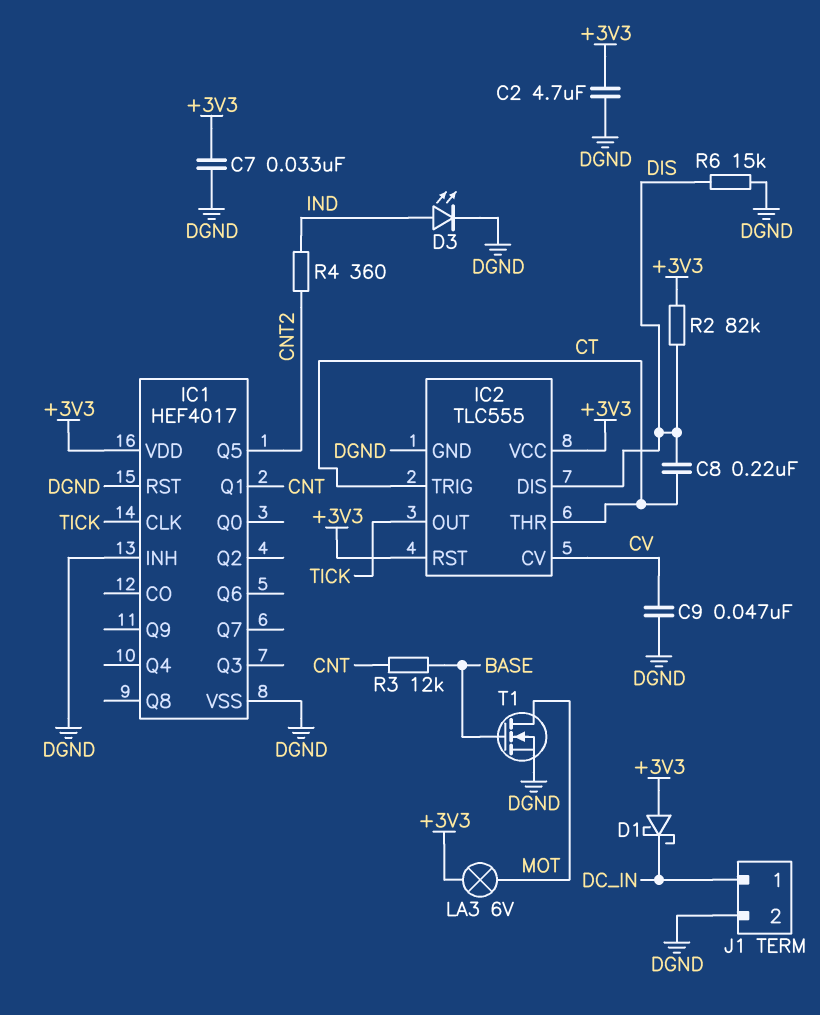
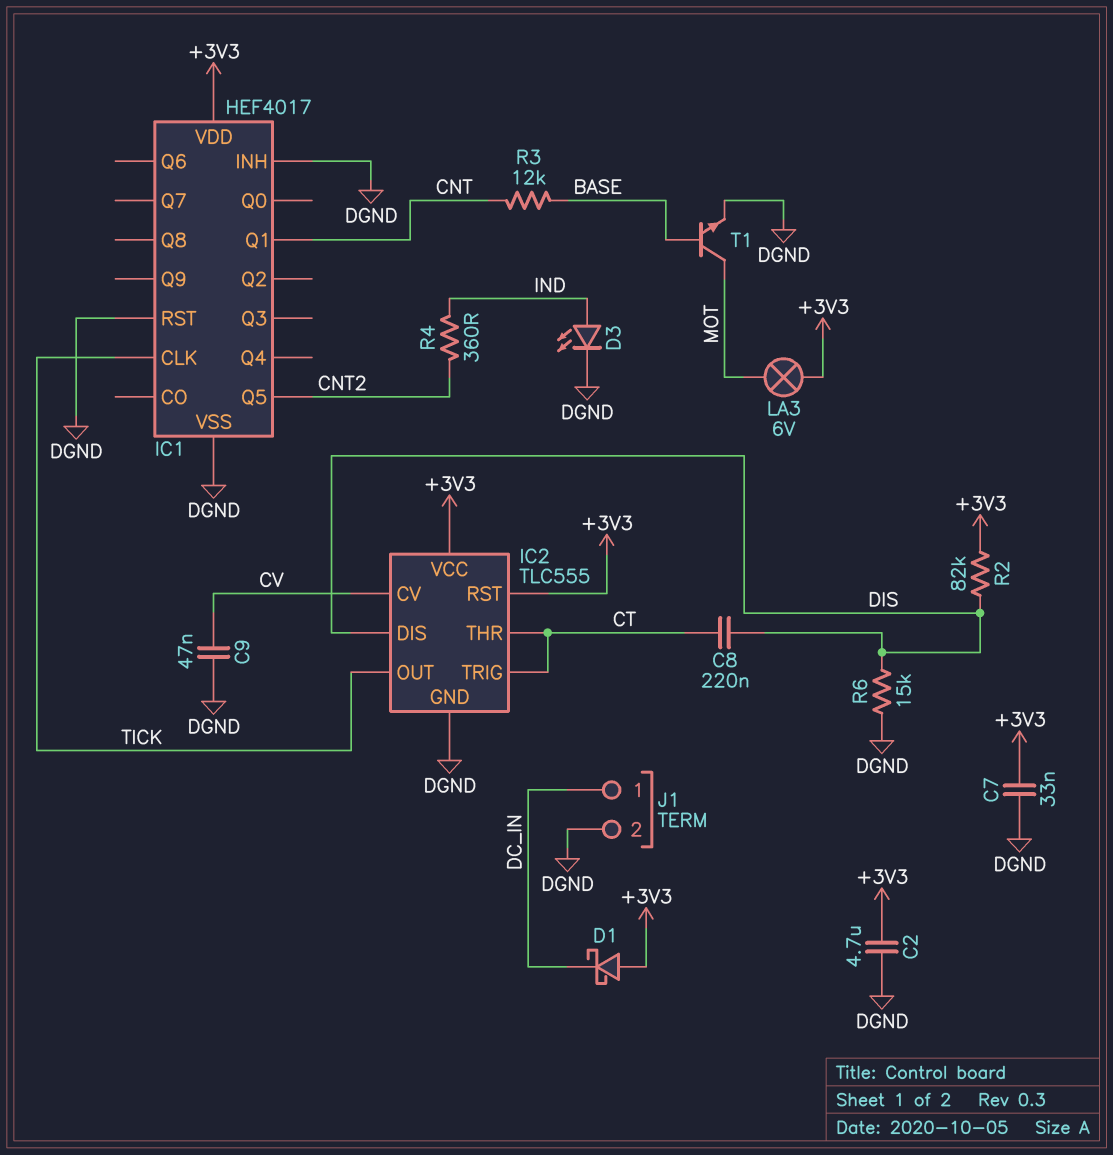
T1: NMOS (G BASE, D MOT, S DGND) -> NPN (B BASE, C MOT, E DGND)

